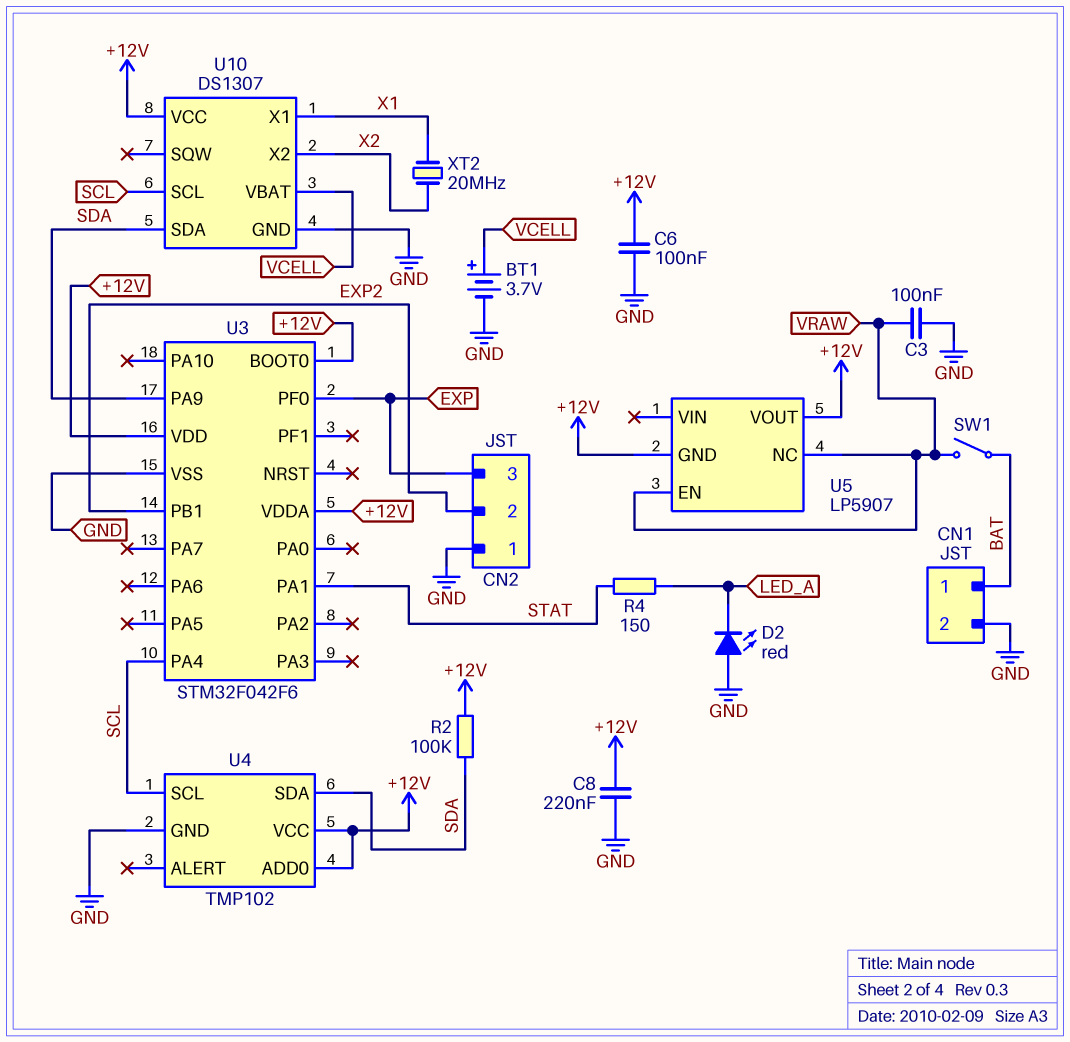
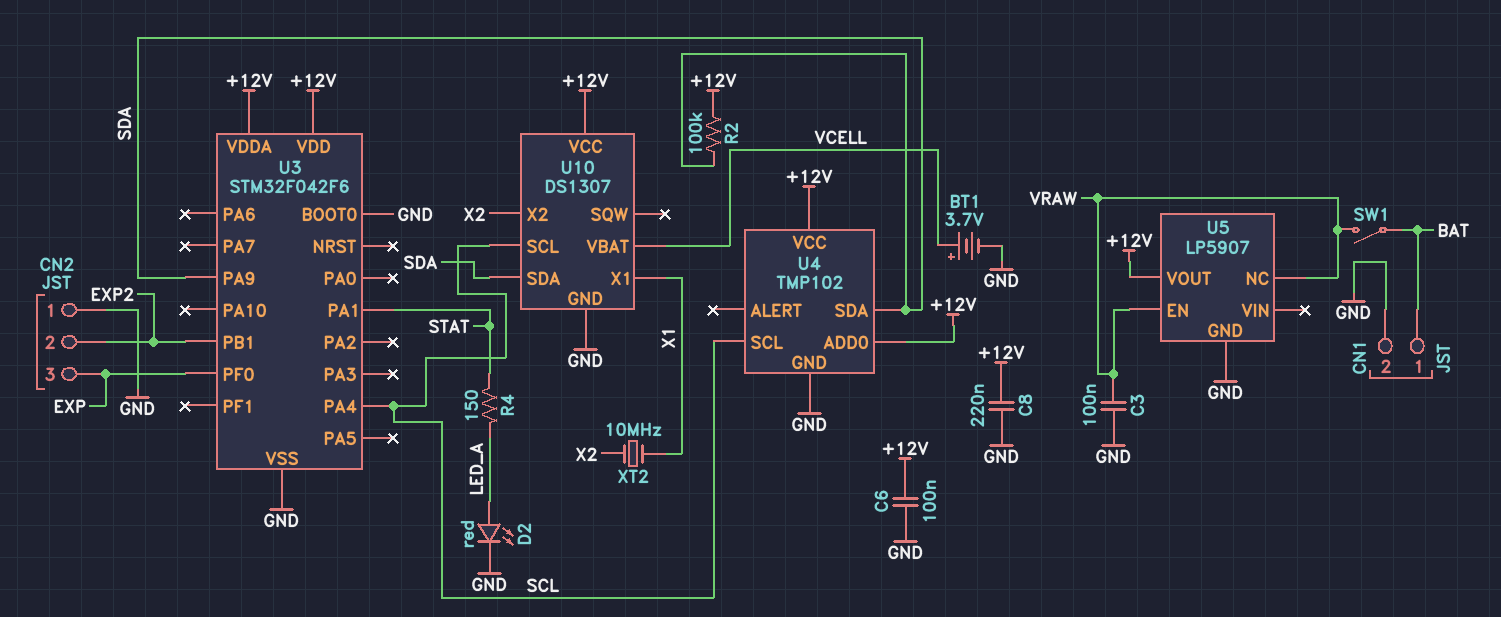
D2: LED red (A GND, K LED_A) -> LED red (A LED_A, K GND)
U3 pin BOOT0: +12V -> GND
U5 pin GND: +12V -> GND
XT2: 20MHz (X1, X2) -> 10MHz (X1, X2)

